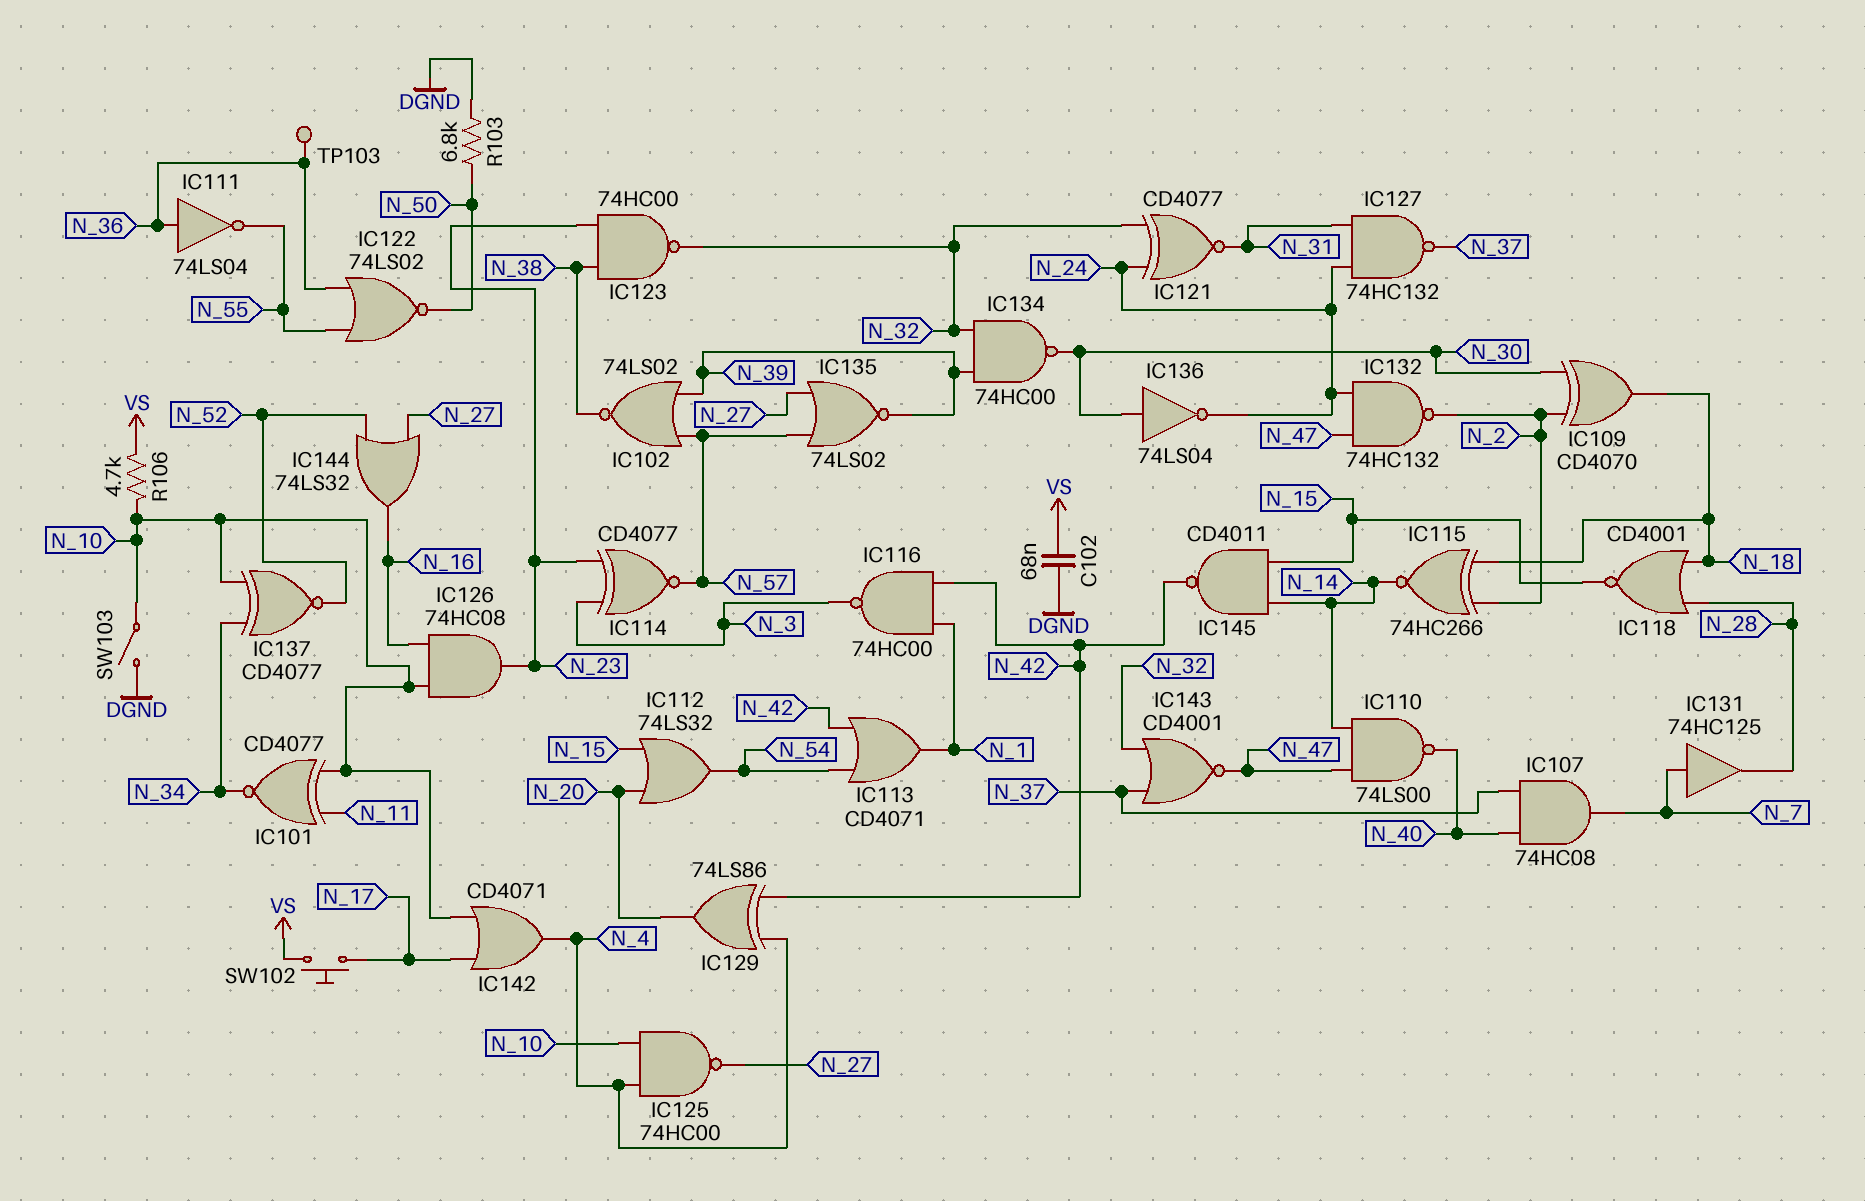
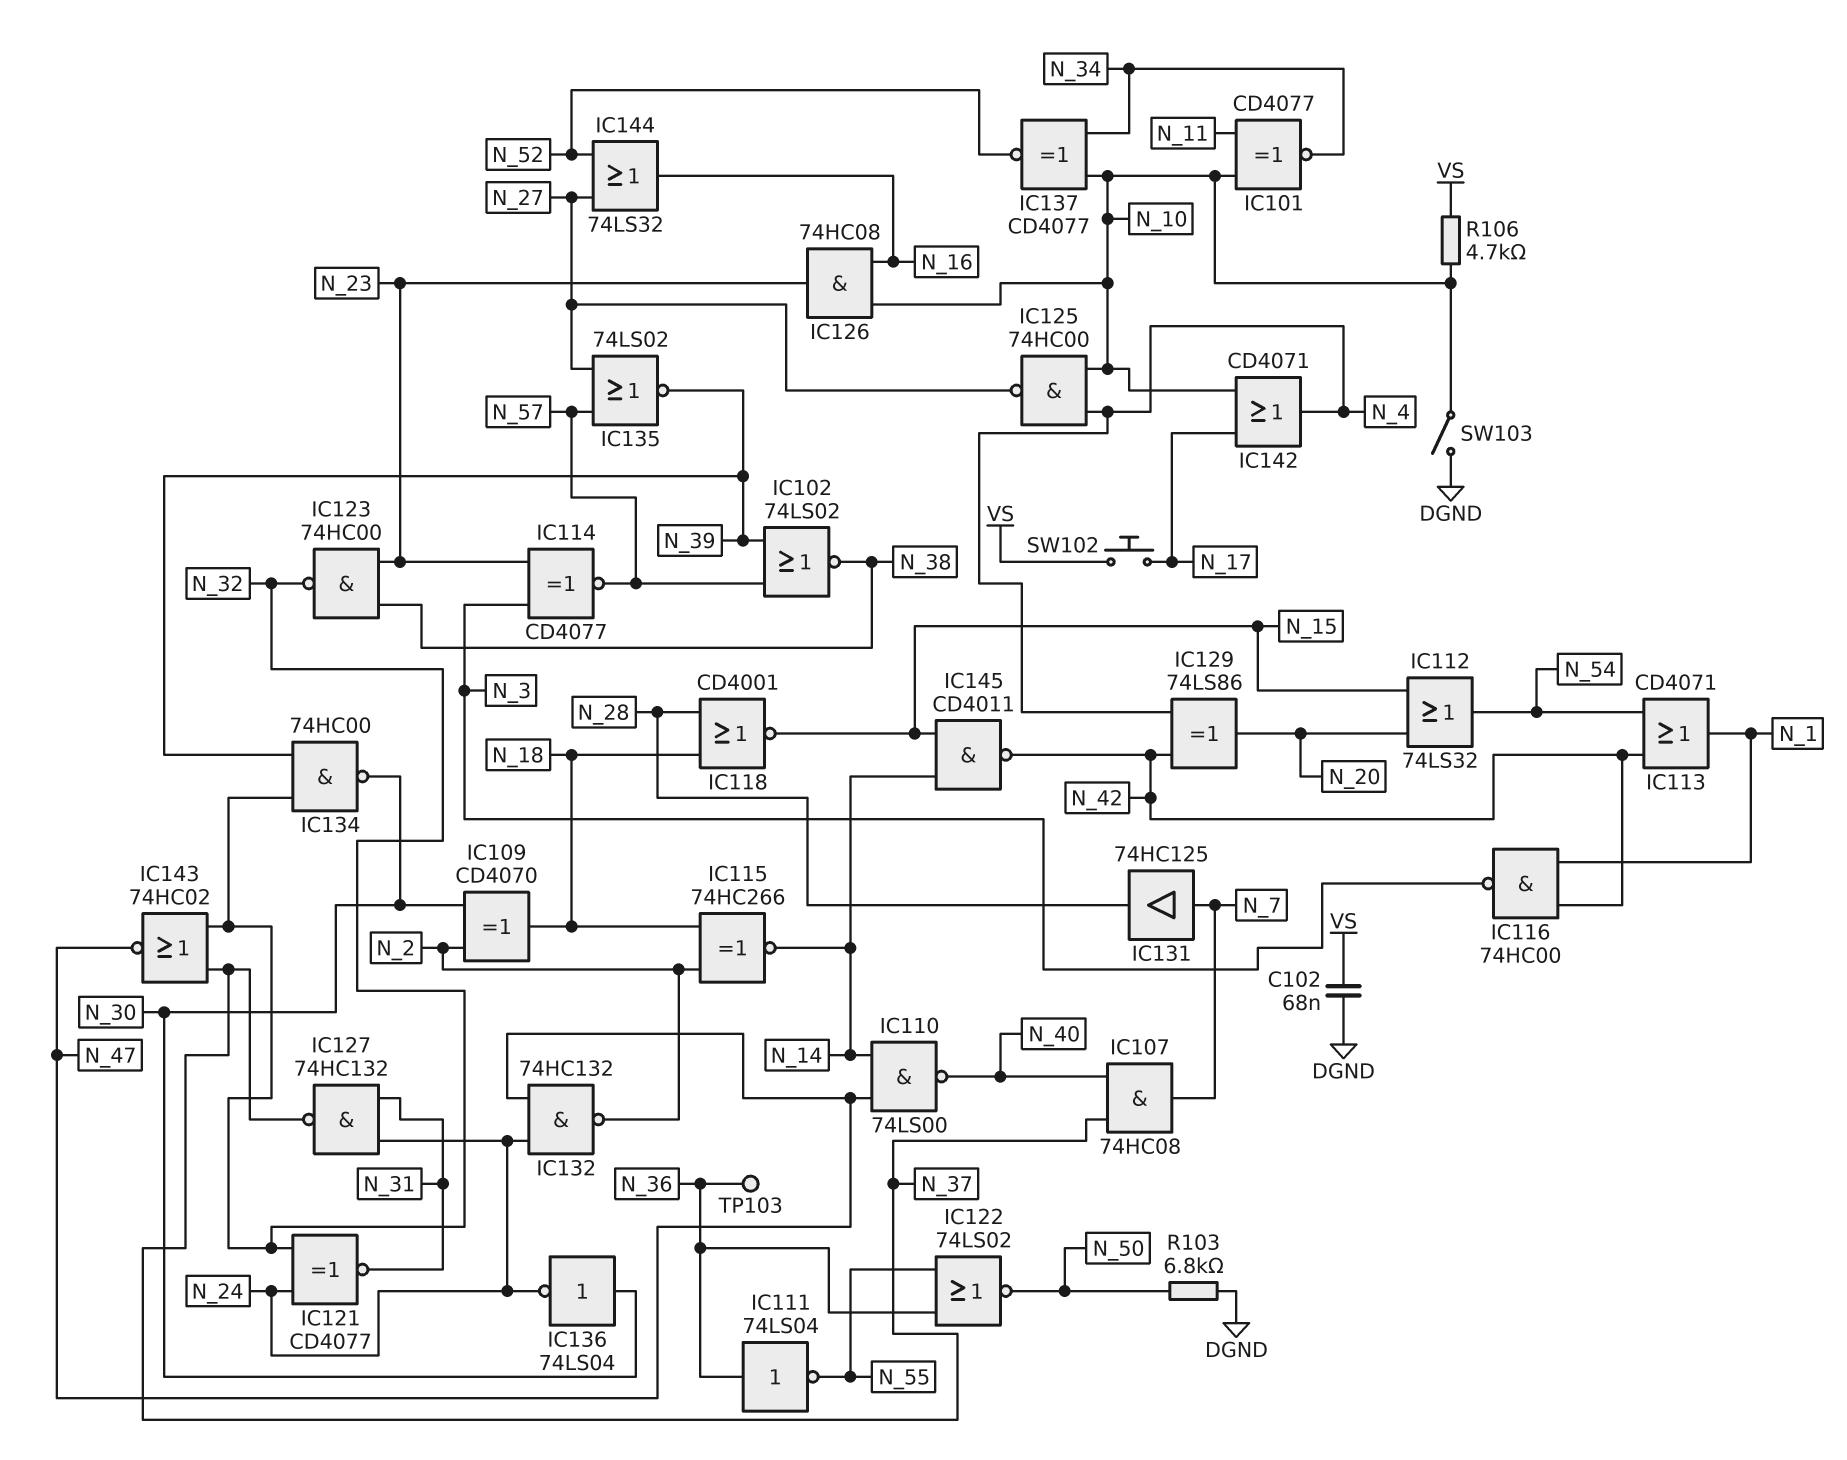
IC143: NOR CD4001 (in N_32, in N_37, out N_47) -> NOR 74HC02 (in N_32, in N_37, out N_47)

